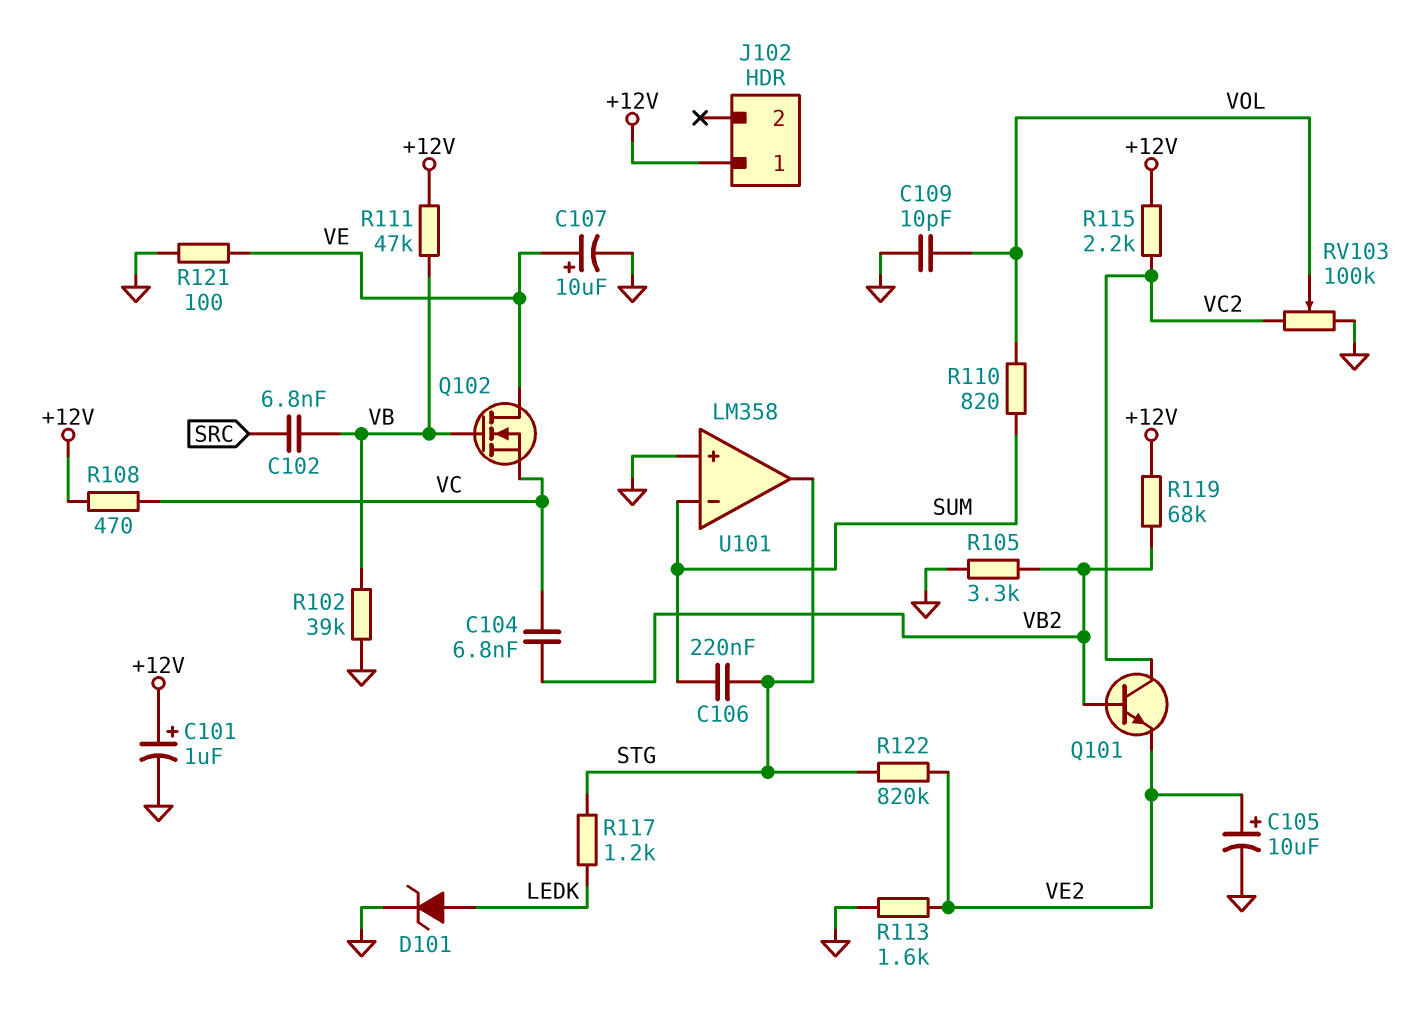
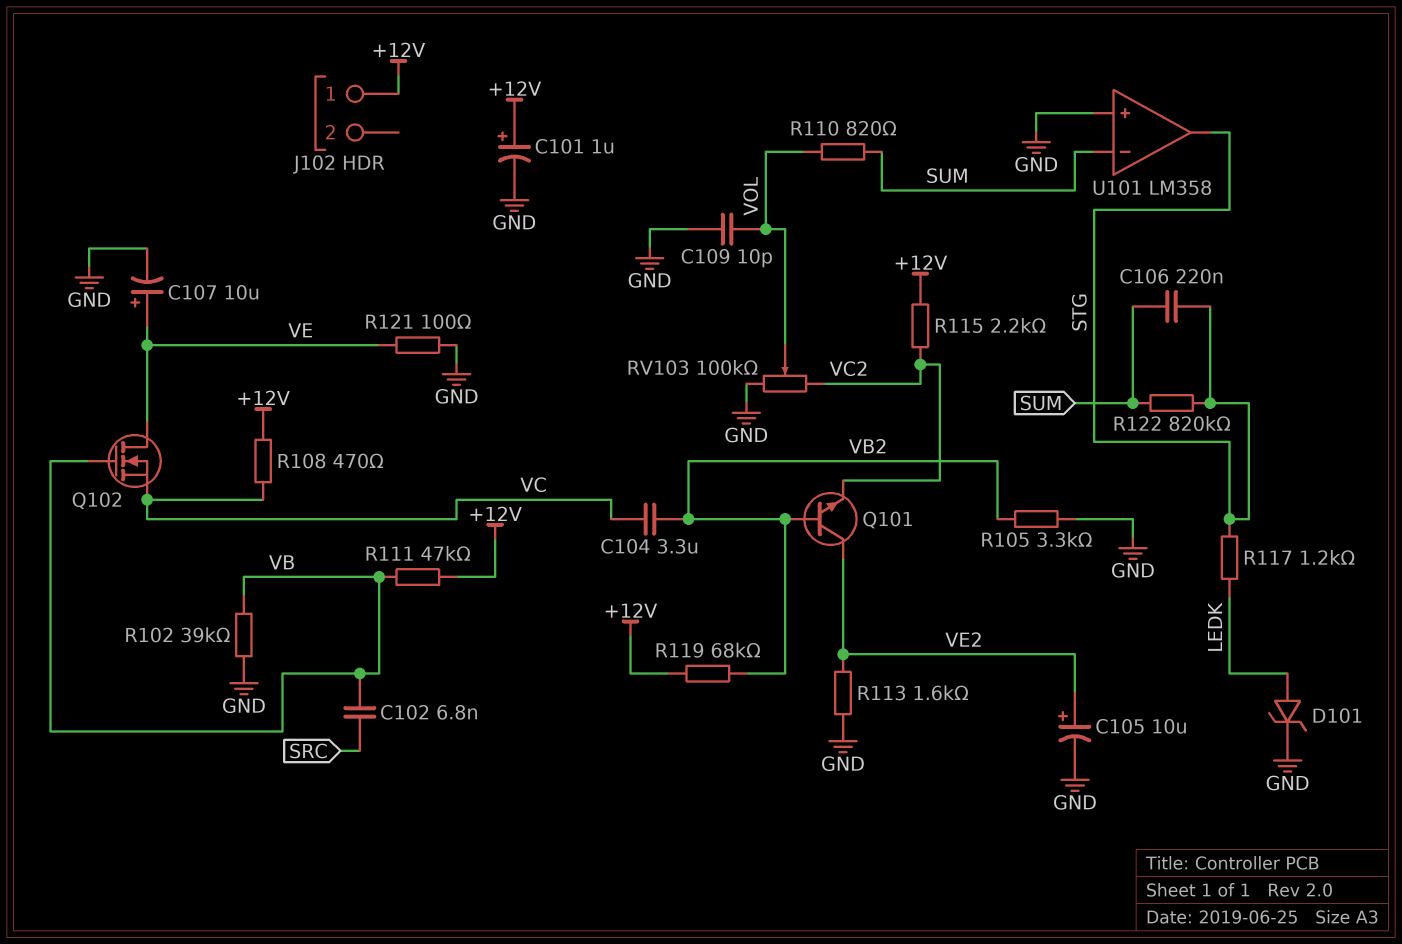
C104: 6.8nF (VB2, VC) -> 3.3uF (VB2, VC)
Q101: NPN (B VB2, C VC2, E VE2) -> NPN (B VB2, C VE2, E VC2)
R122: 820k (STG, VE2) -> 820k (STG, SUM)

